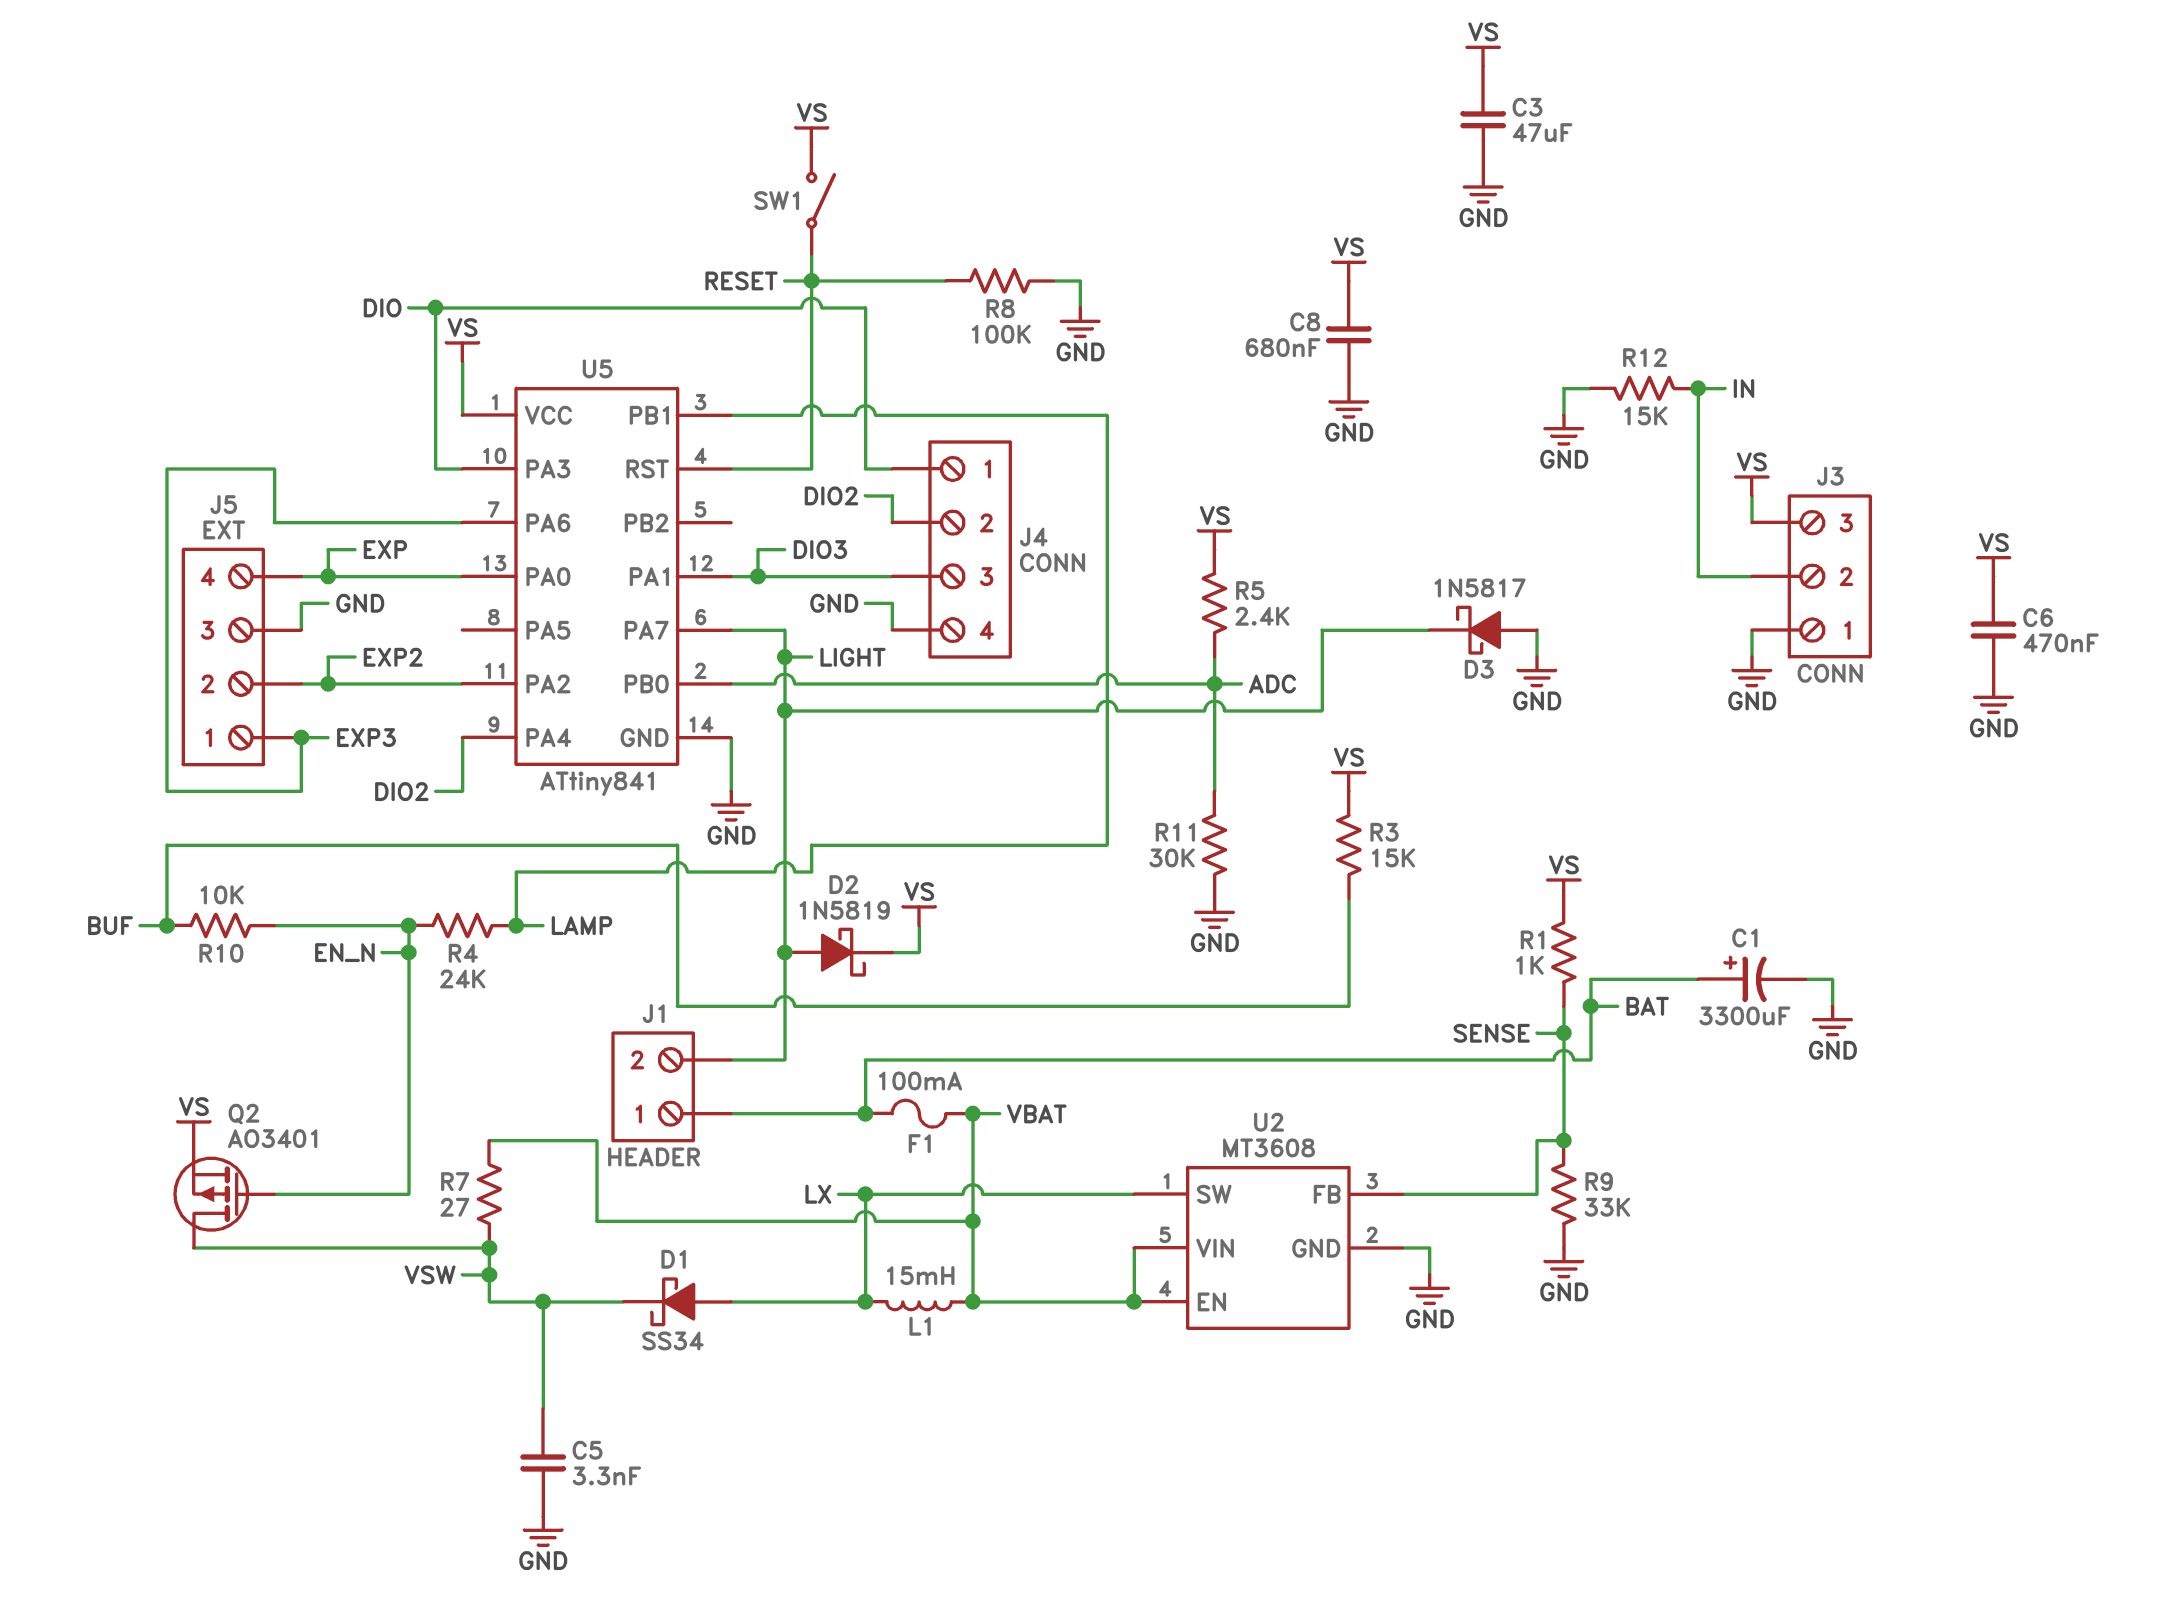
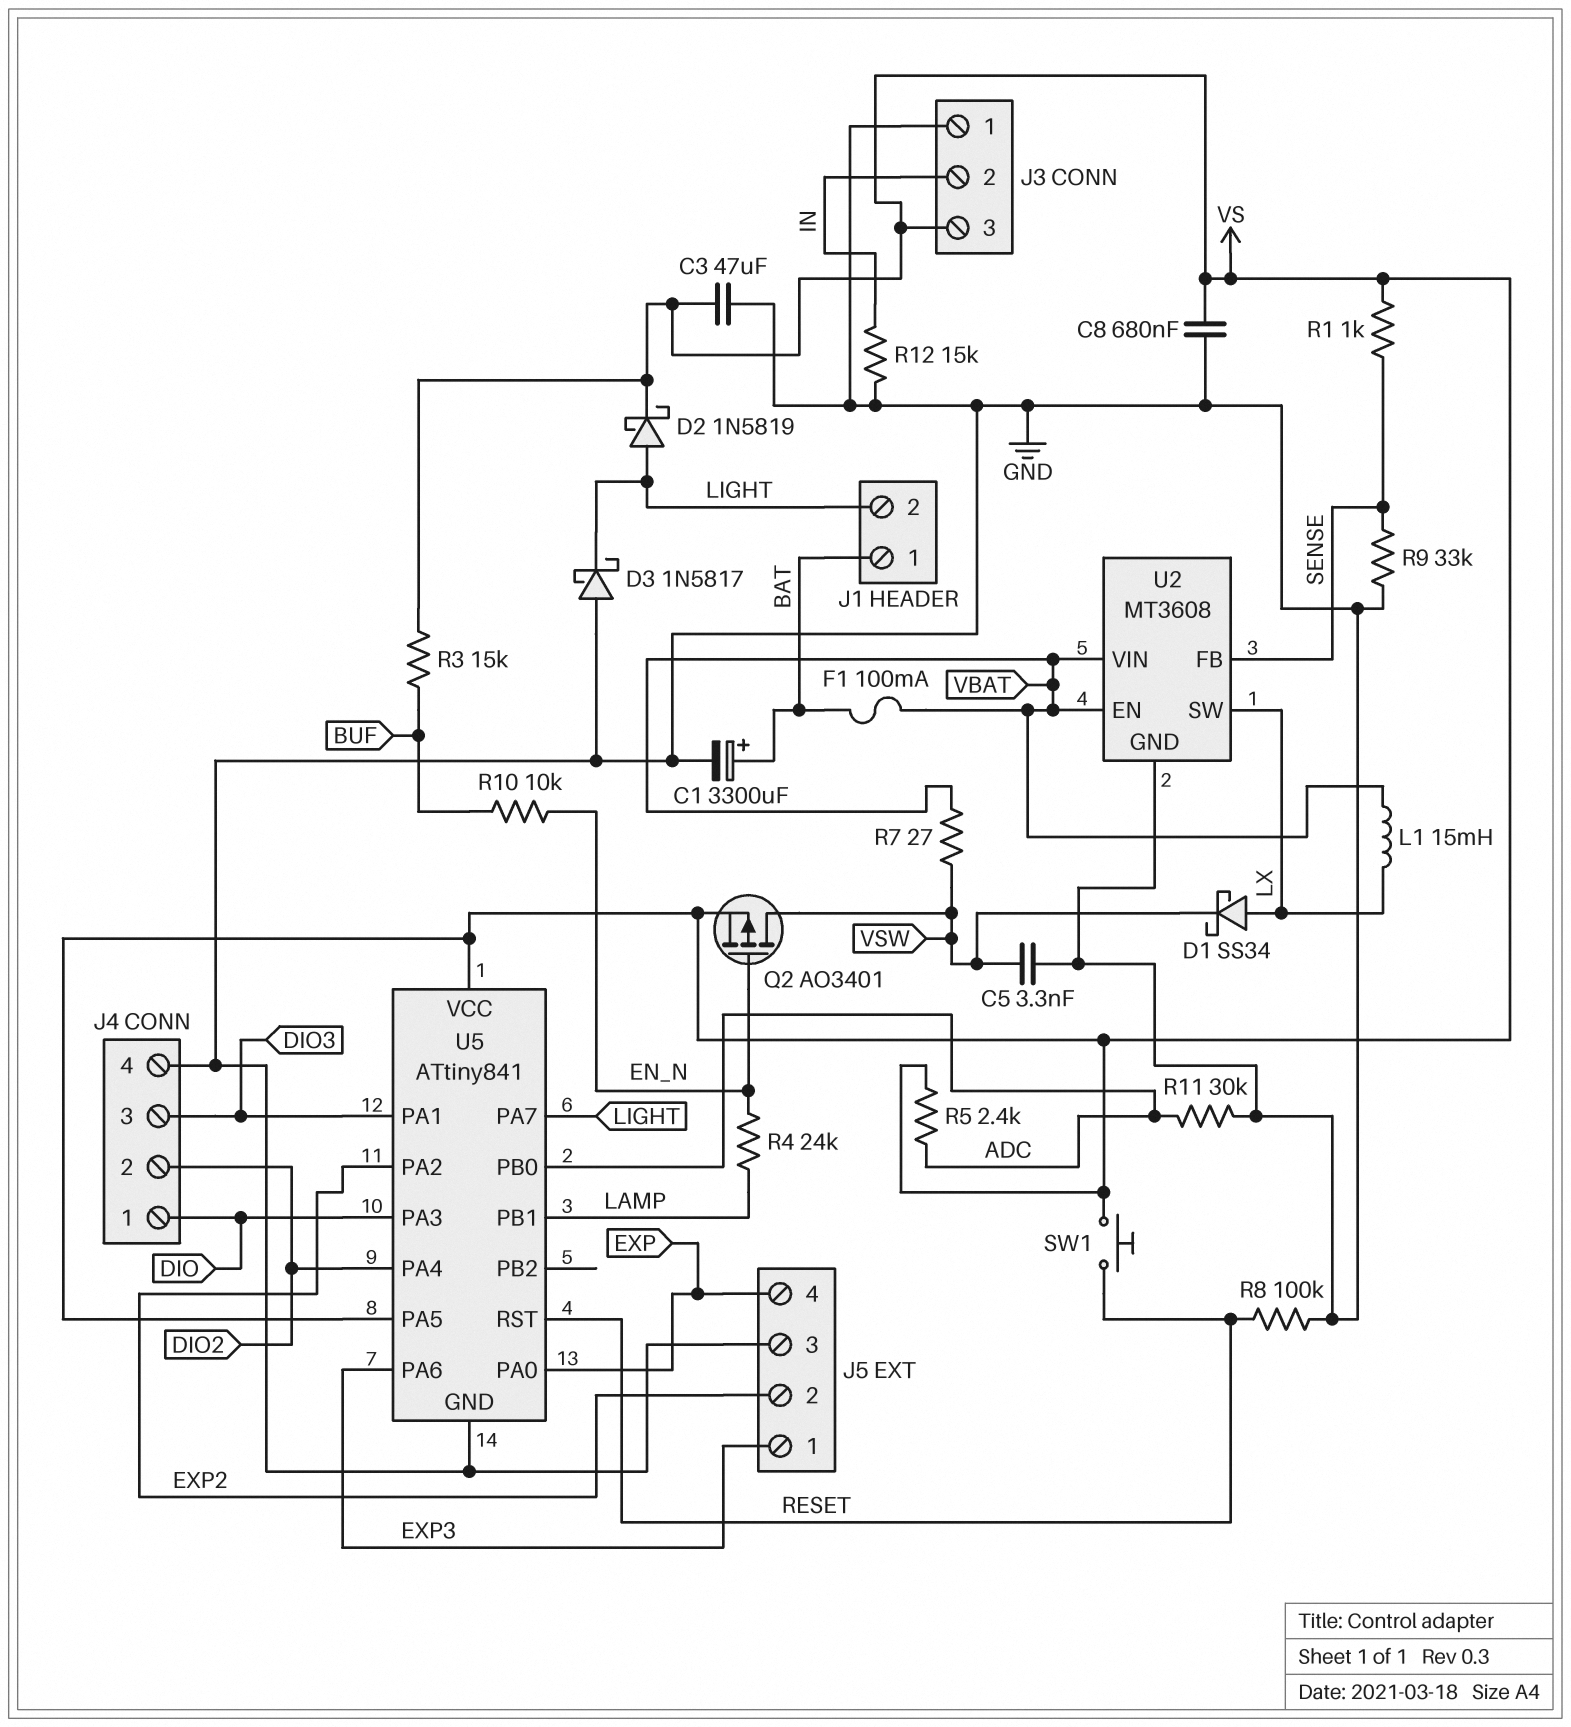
C6: 470nF (GND, VS) -> none
SW1: switch (RESET, VS) -> button (RESET, VS)
U5 pin PA5: none -> VS

